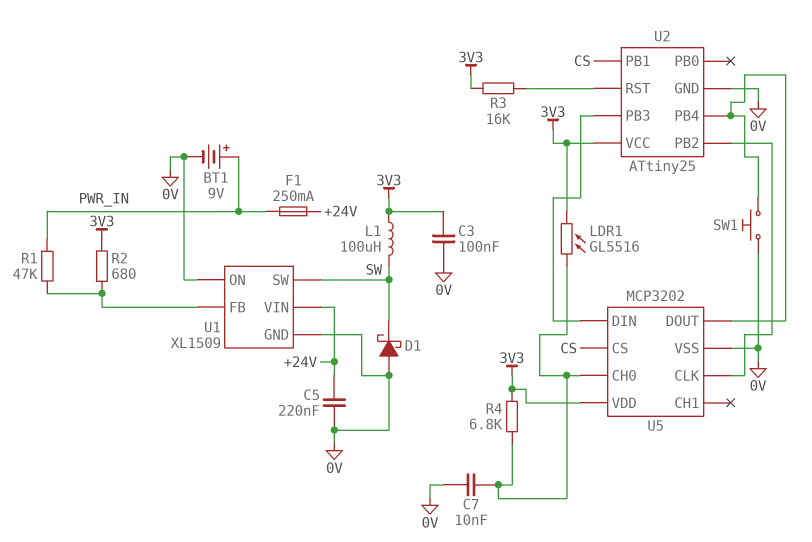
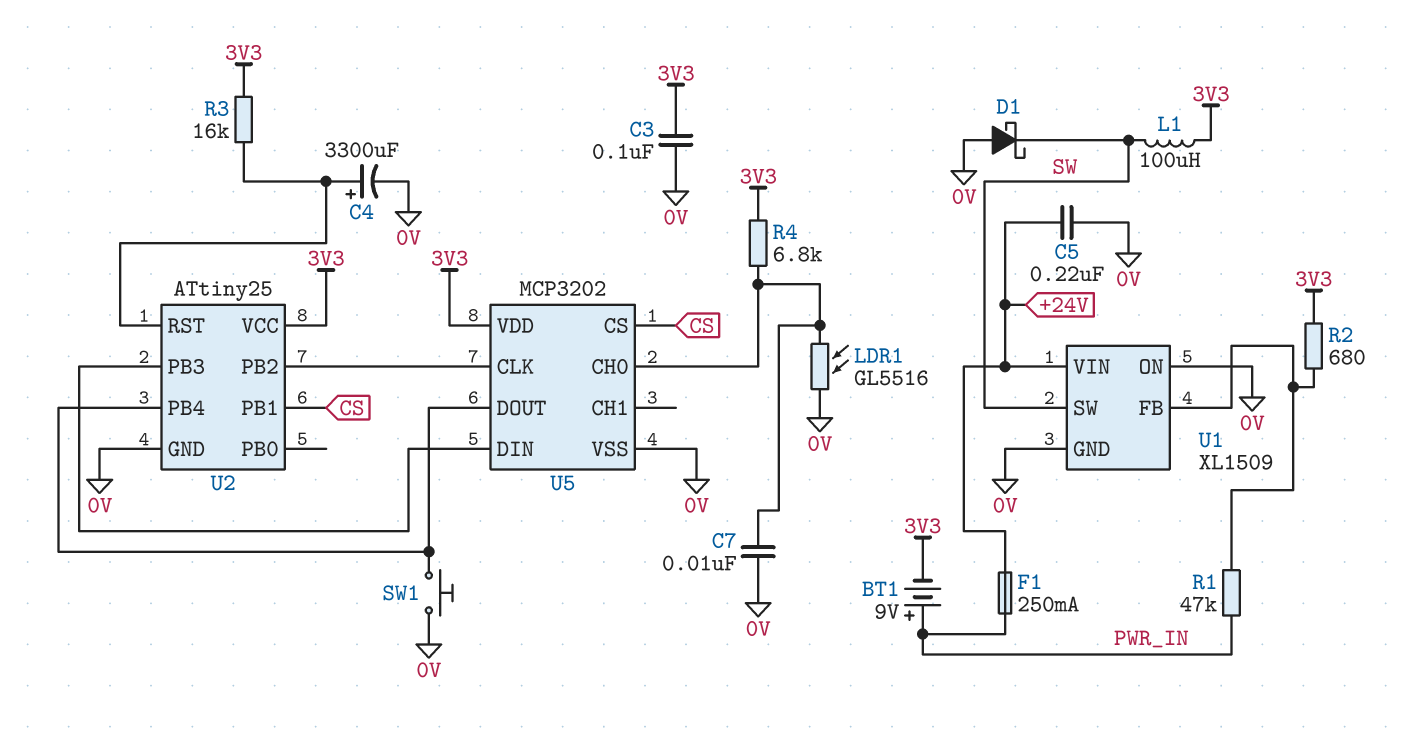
BT1: 9V (plus PWR_IN, minus 0V) -> 9V (plus PWR_IN, minus 3V3)
C4: none -> 3300uF (plus U2/RST, minus 0V)
LDR1: GL5516 (3V3, U5/CH0) -> GL5516 (0V, U5/CH0)

